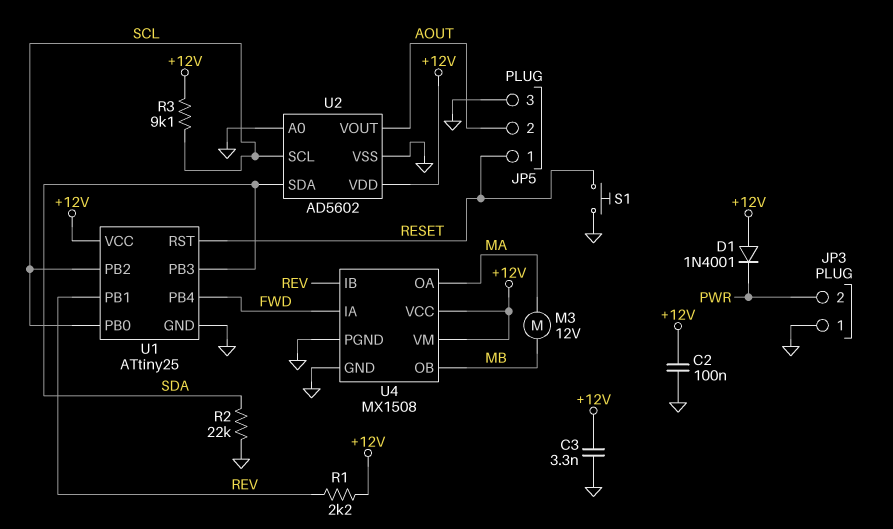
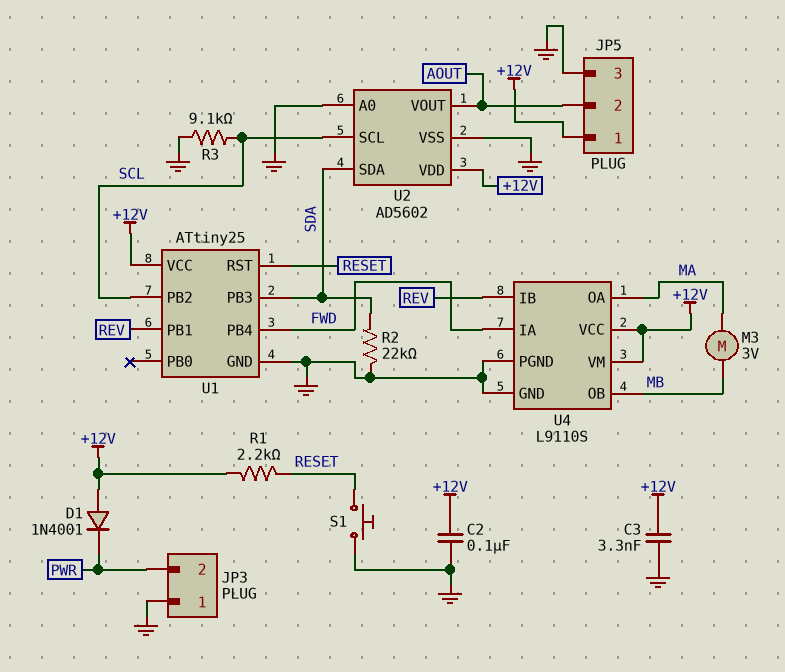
JP5 pin 1: RESET -> +12V
M3: motor 12V (MA, MB) -> motor 3V (MA, MB)
R1: 2.2k (+12V, REV) -> 2.2k (+12V, RESET)
R3: 9.1k (+12V, SCL) -> 9.1k (GND, SCL)
U1 pin PB0: SCL -> none
U4: MX1508 -> L9110S

